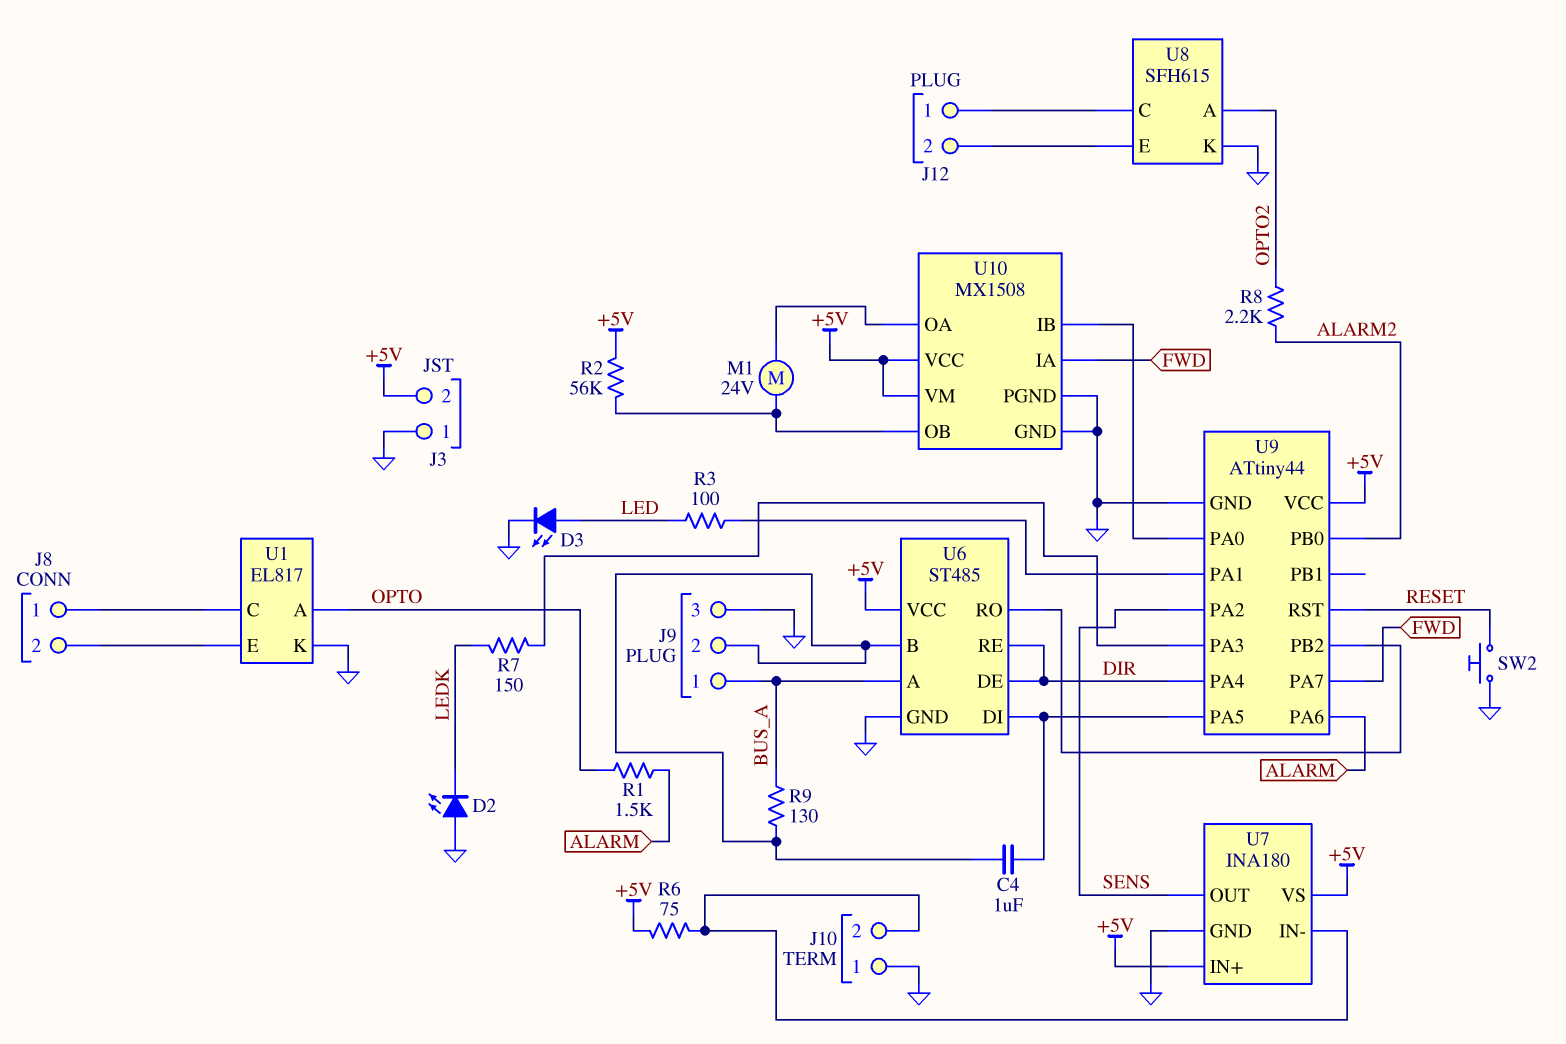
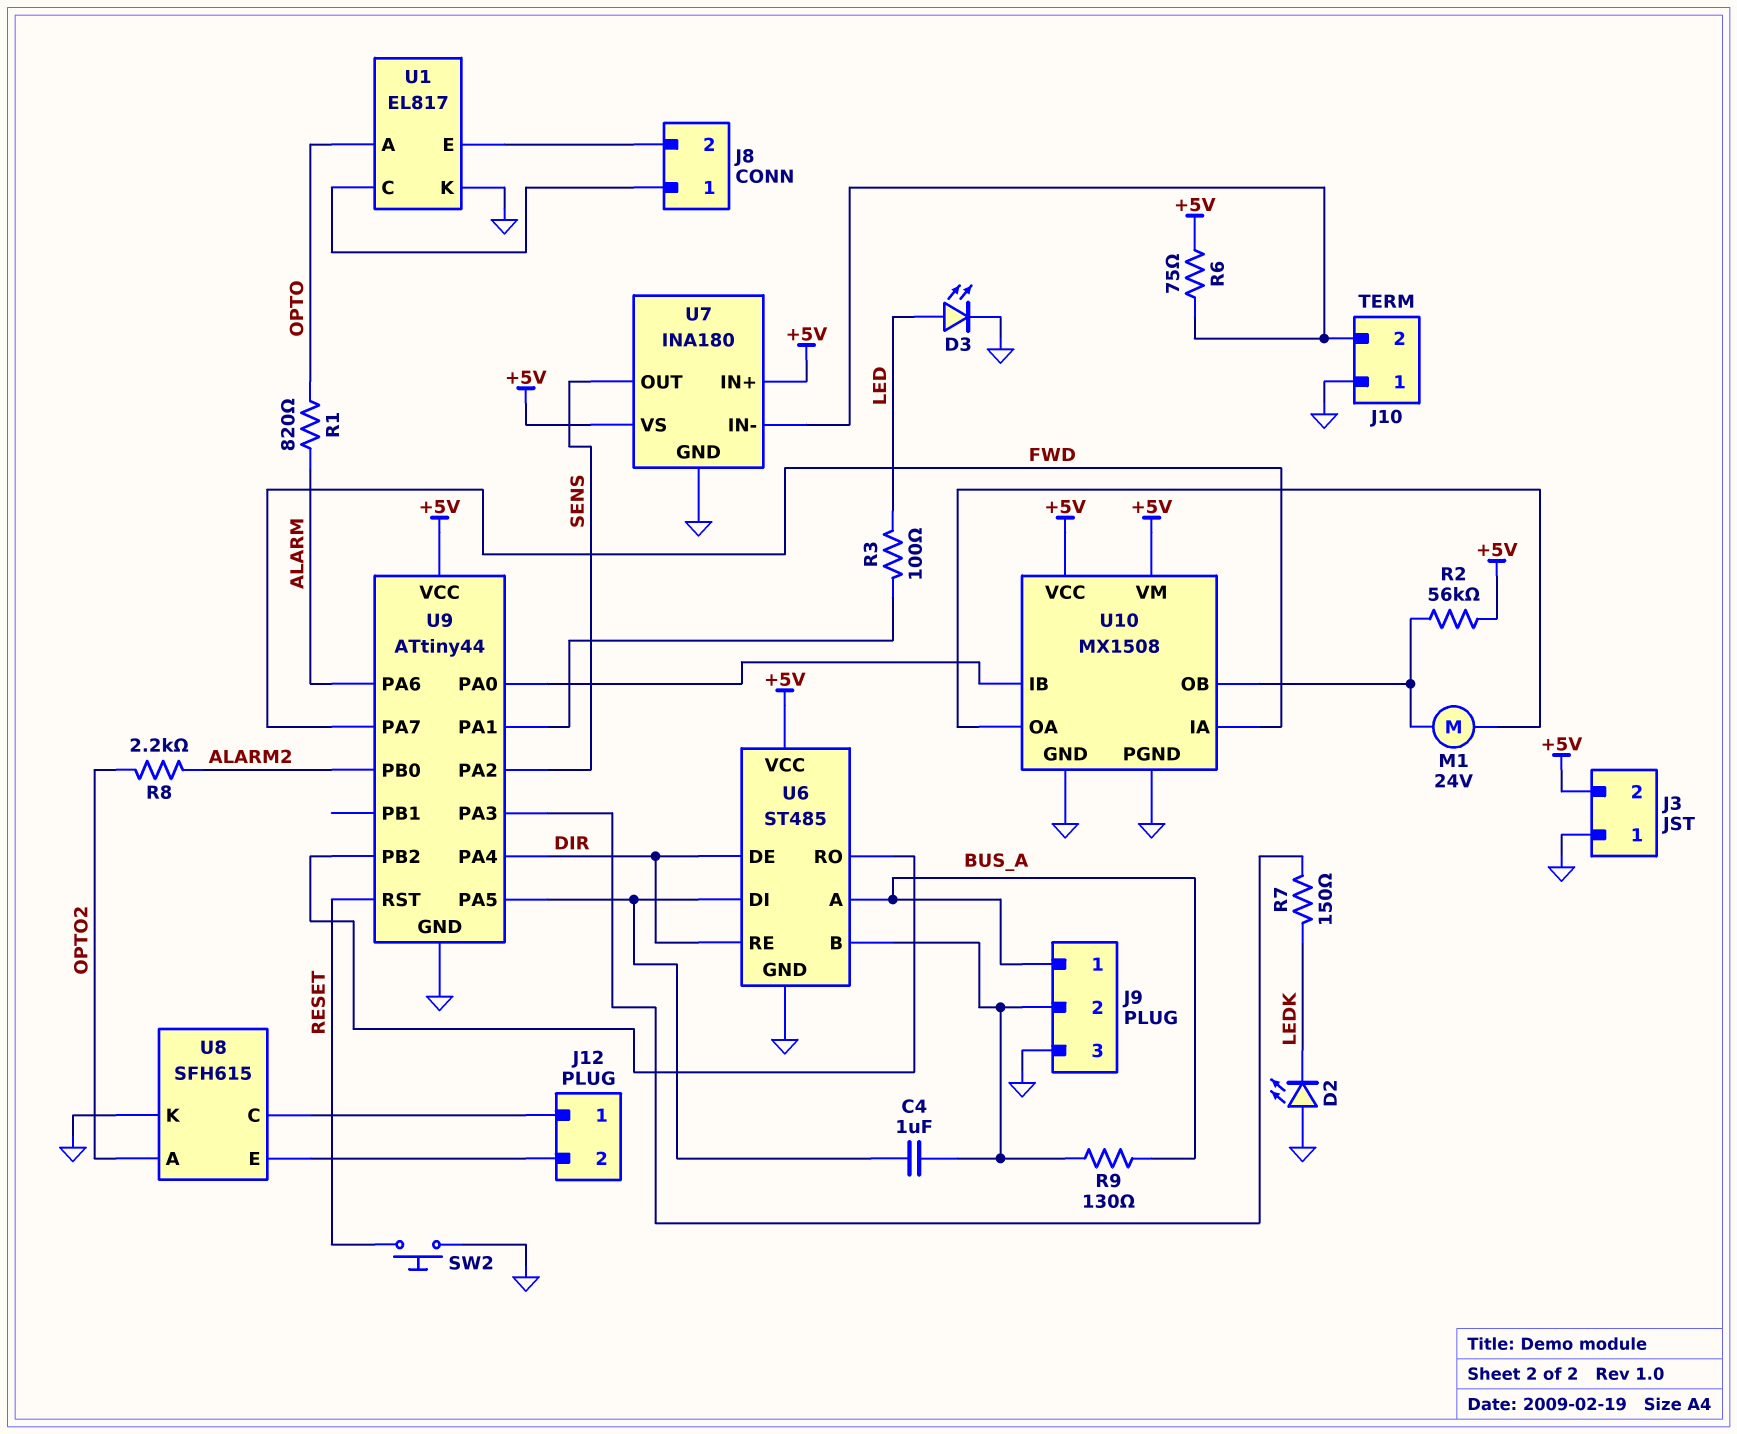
R1: 1.5k (ALARM, OPTO) -> 820 (ALARM, OPTO)

